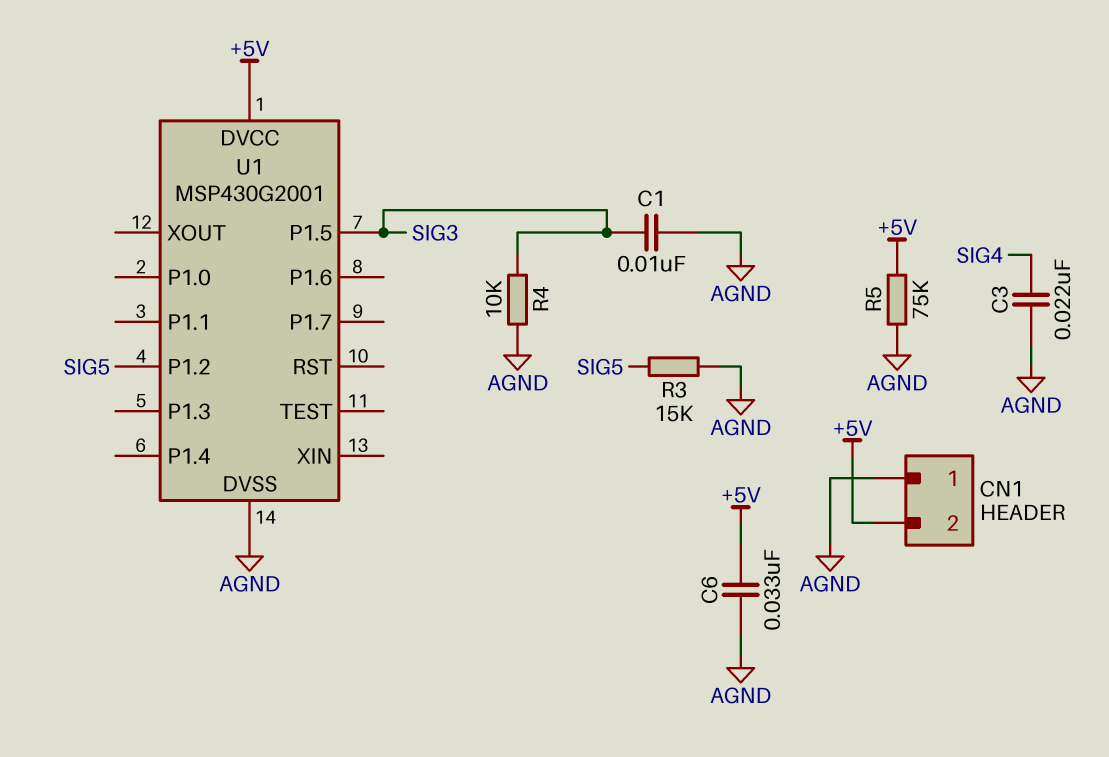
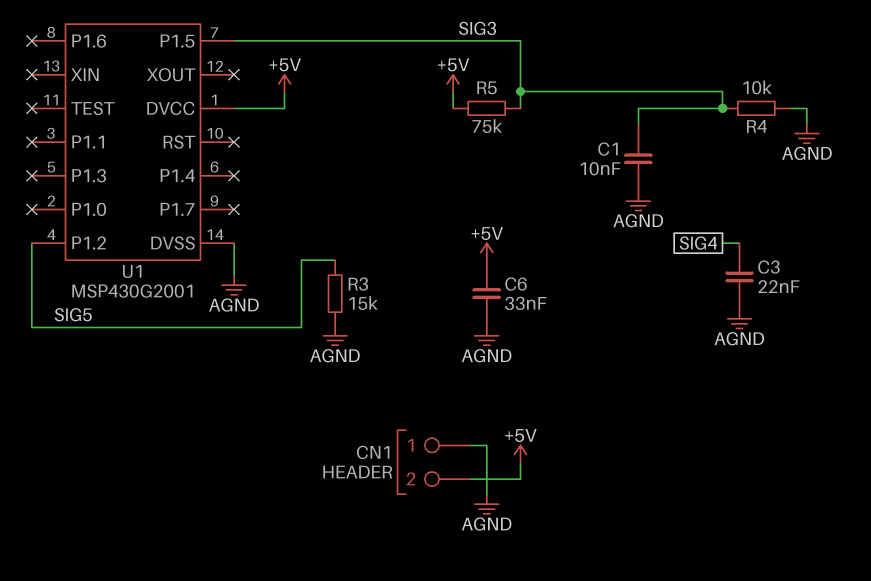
R5: 75k (+5V, AGND) -> 75k (+5V, SIG3)

